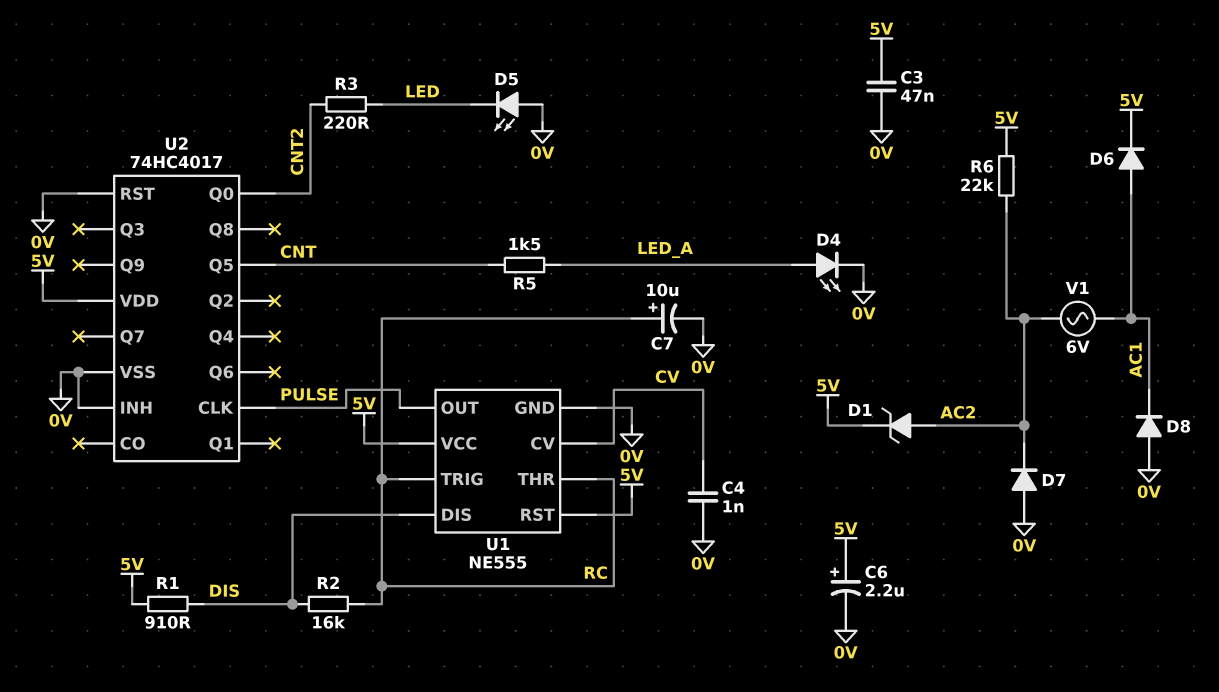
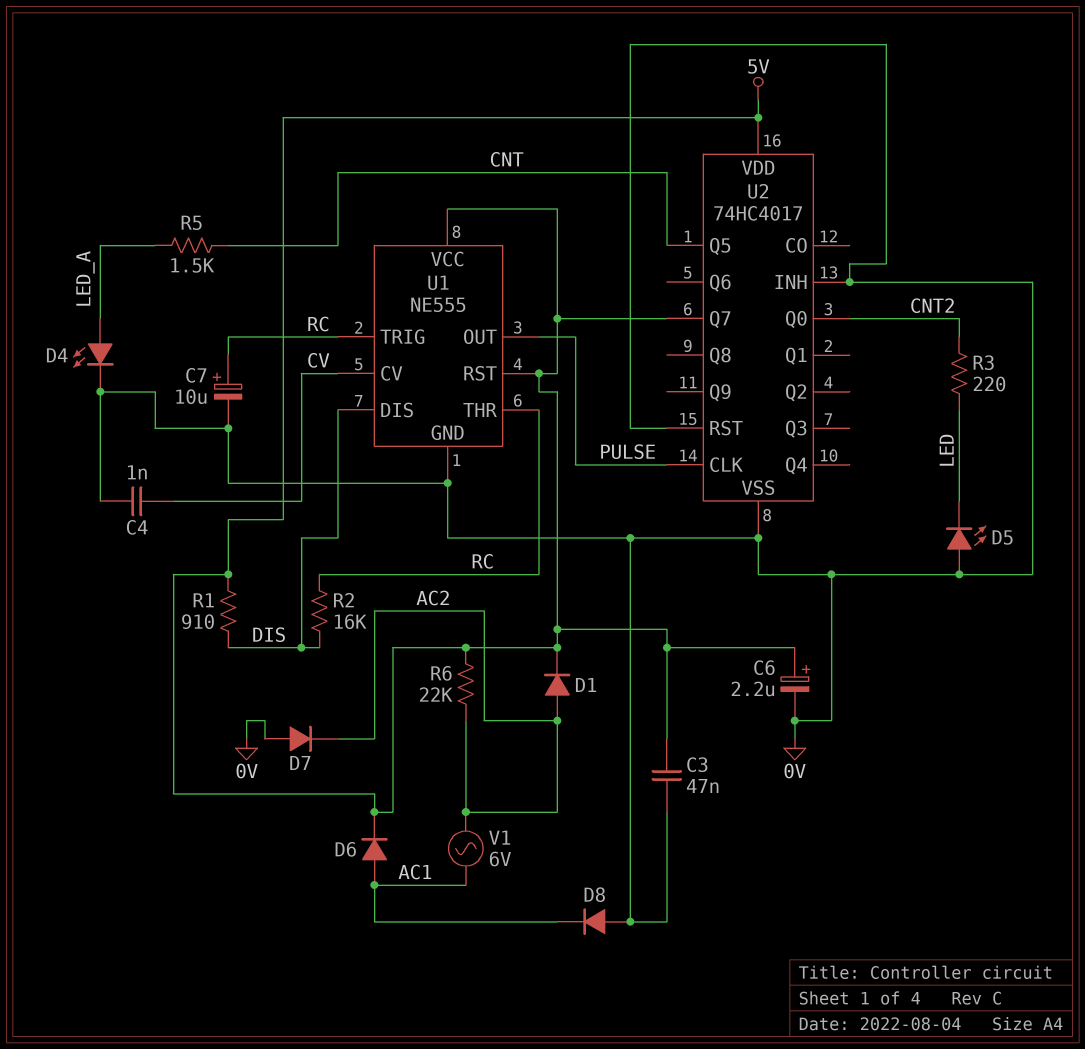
D1: zener (A AC2, K 5V) -> diode (A AC2, K 5V)
U2 pin Q7: none -> 5V

